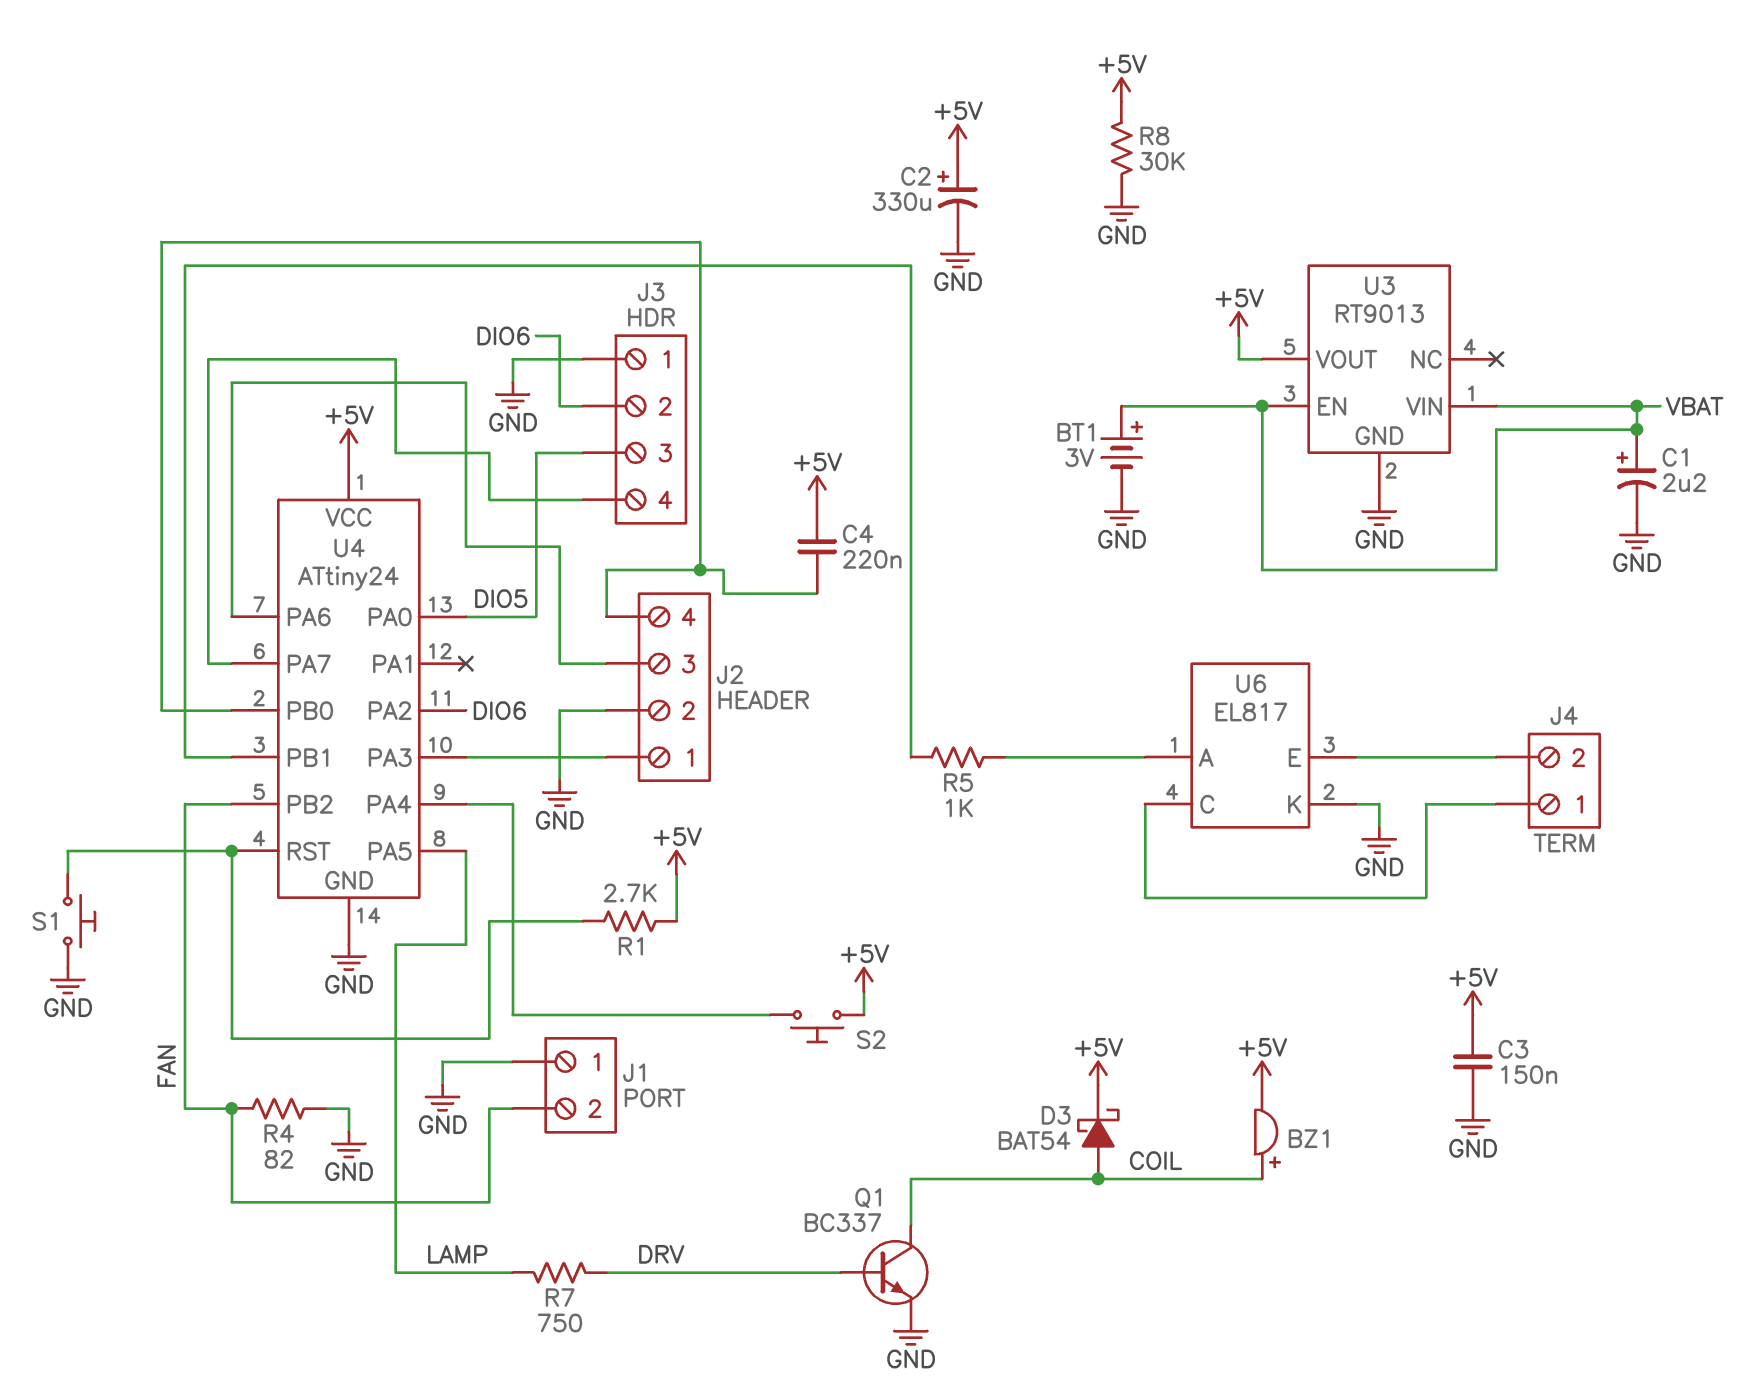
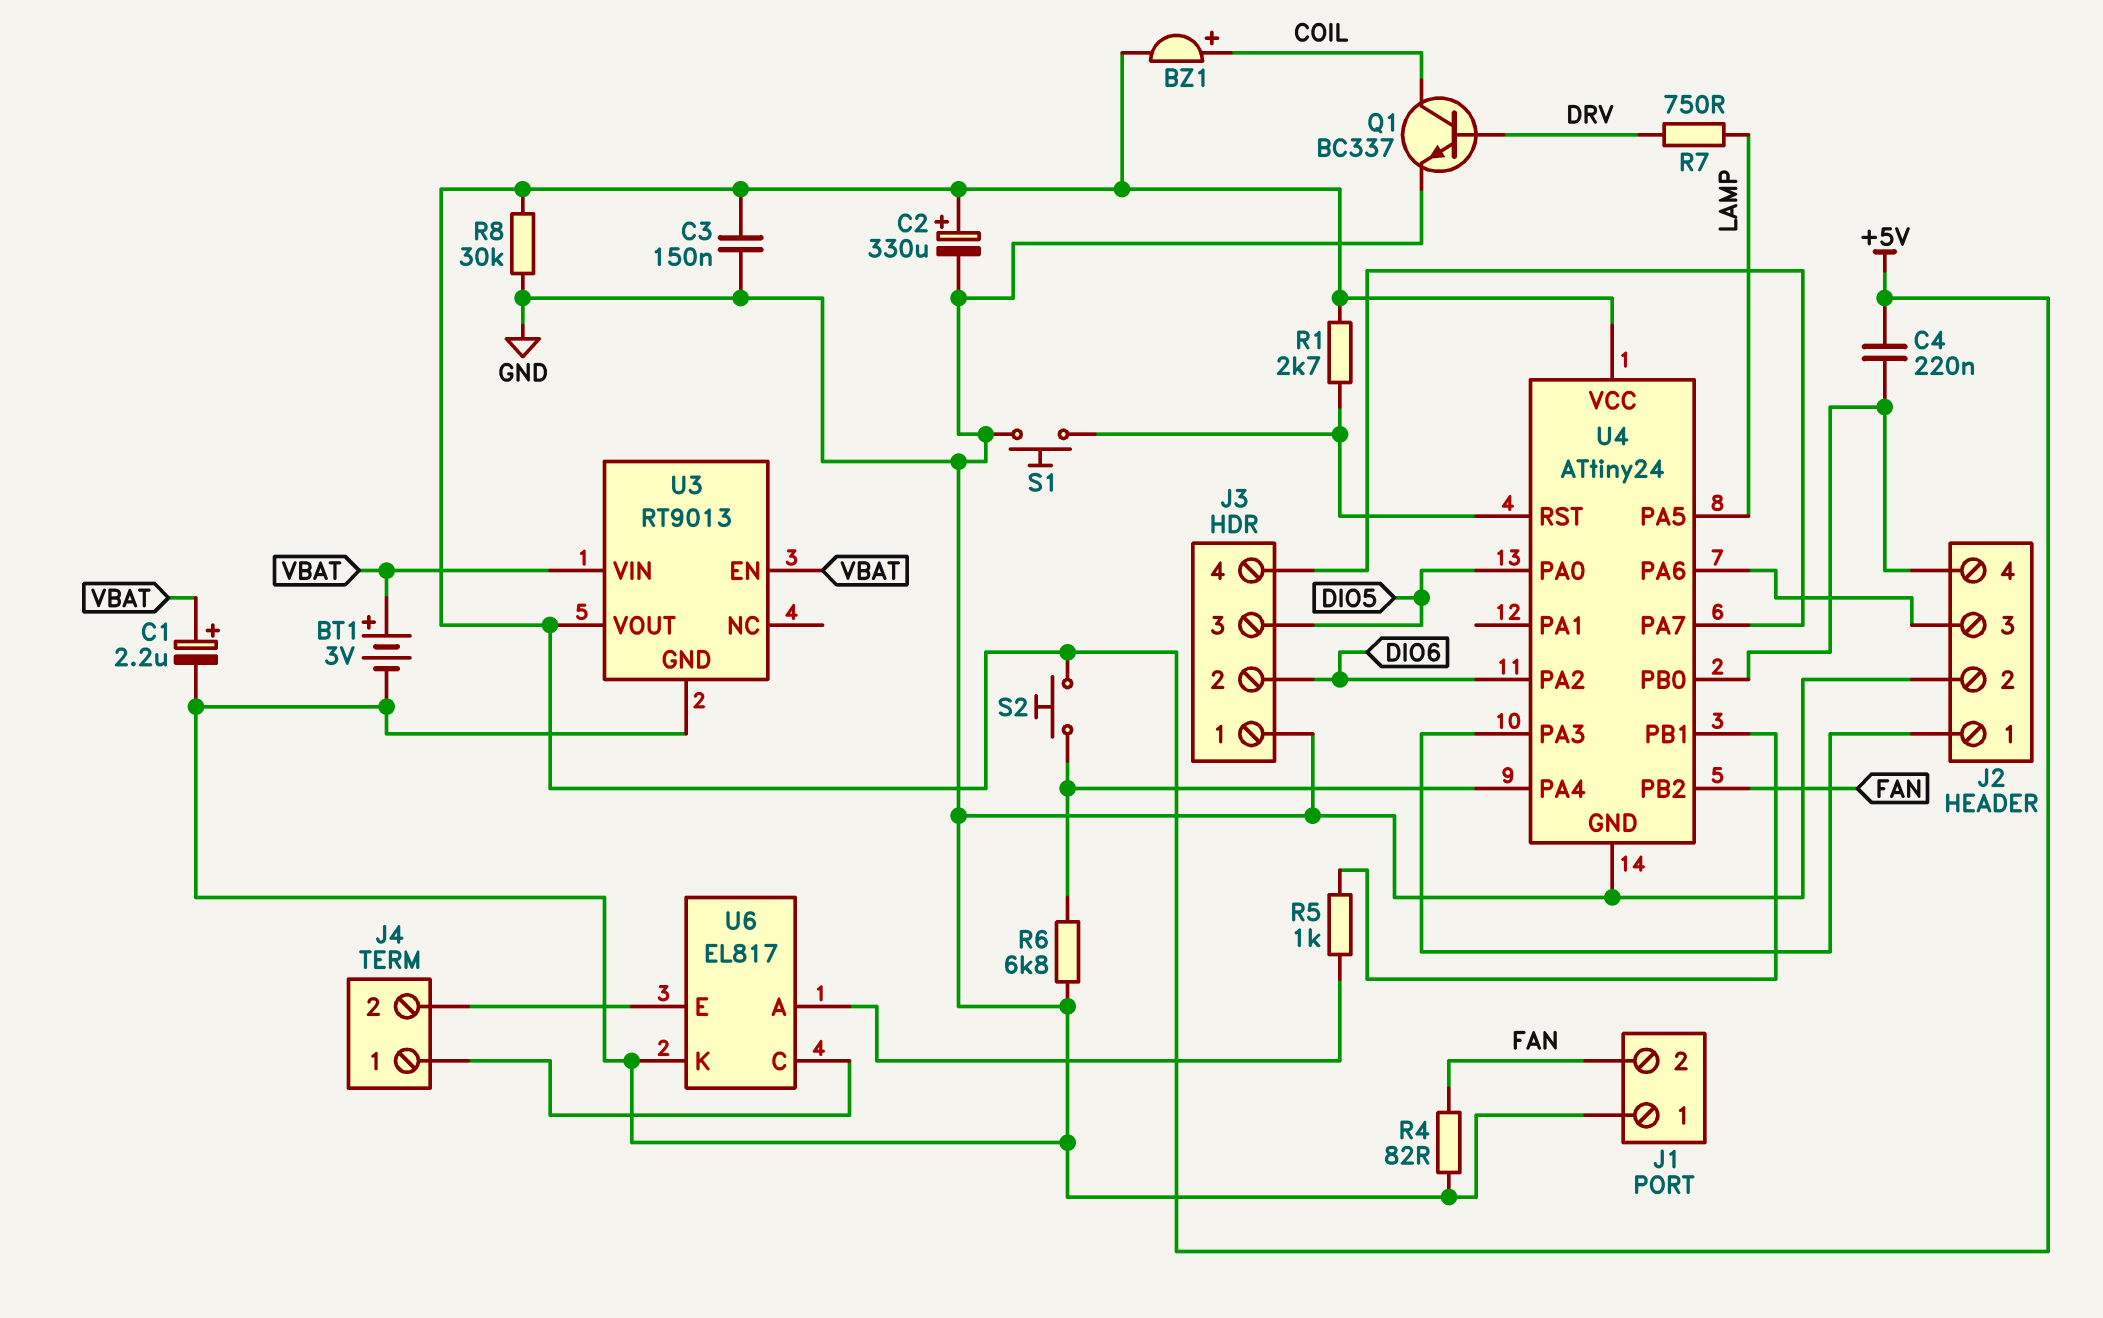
D3: schottky BAT54 (A COIL, K +5V) -> none
R6: none -> 6.8k (GND, U4/PA4)

